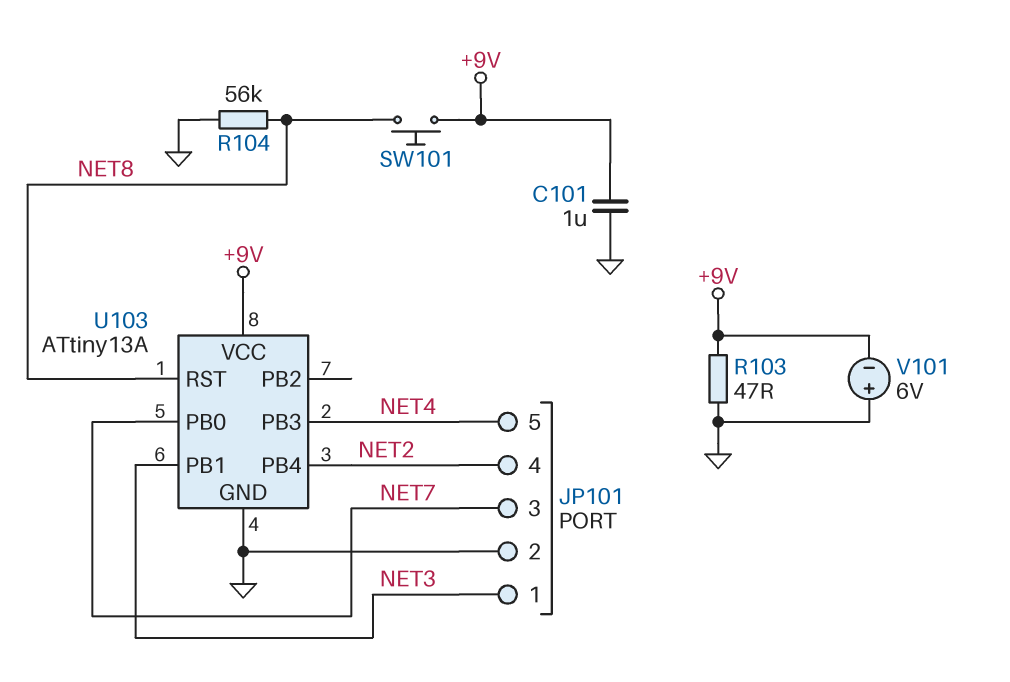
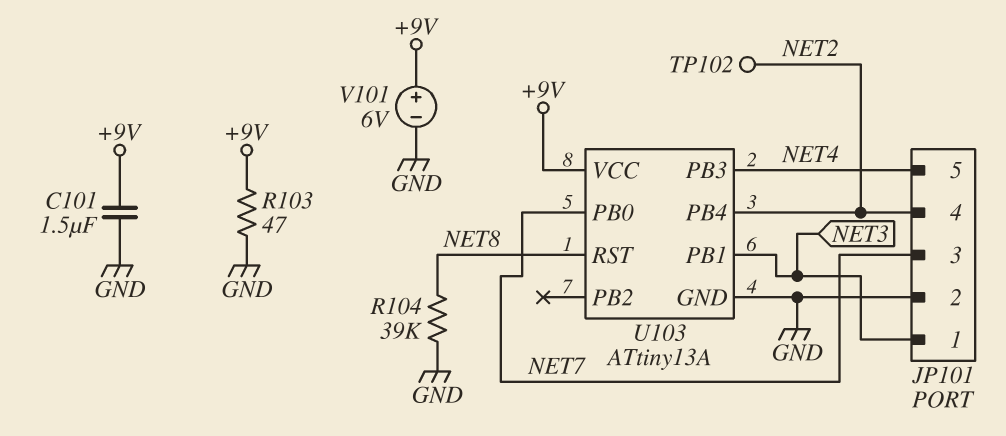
C101: 1uF (+9V, GND) -> 1.5uF (+9V, GND)
R104: 56k (GND, NET8) -> 39k (GND, NET8)
SW101: button (+9V, NET8) -> none
TP102: none -> test point (NET2)
V101: 6V (plus GND, minus +9V) -> 6V (plus +9V, minus GND)

